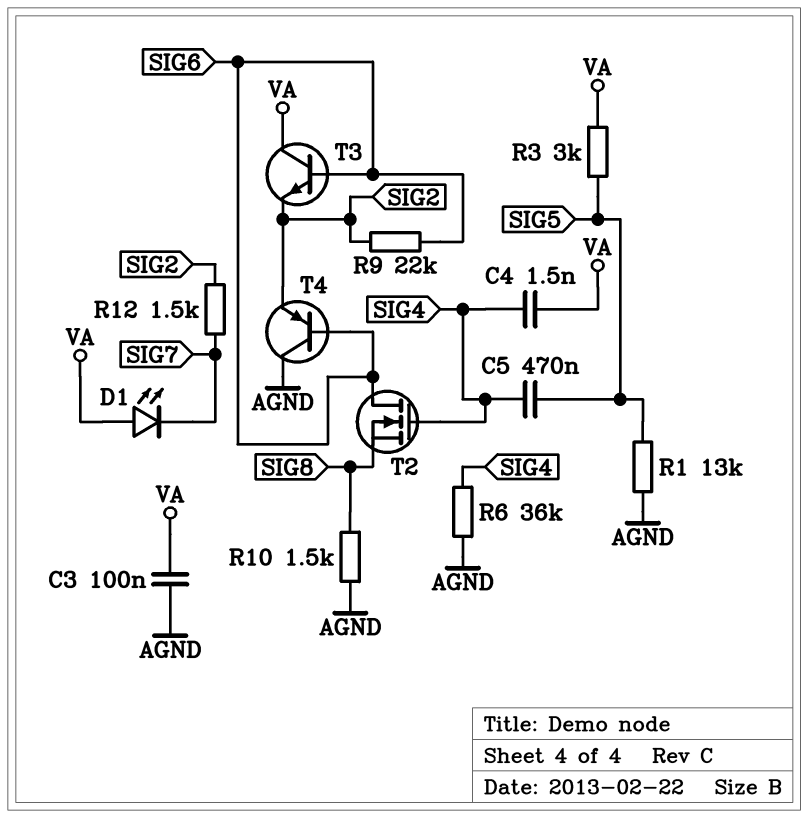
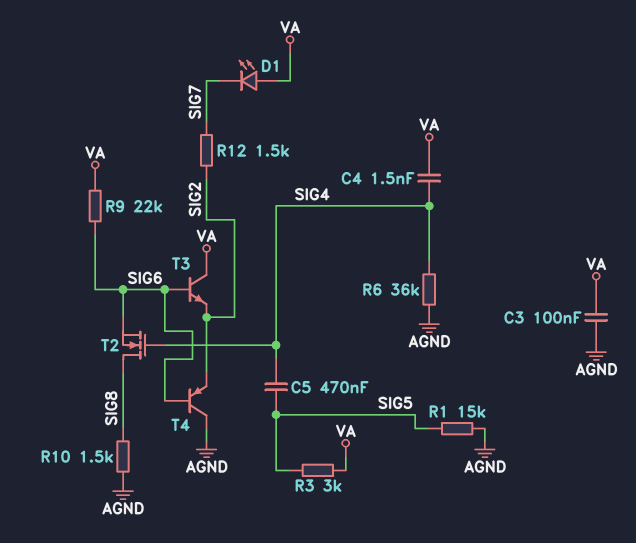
R1: 13k (AGND, SIG5) -> 15k (AGND, SIG5)
R9: 22k (SIG2, SIG6) -> 22k (SIG6, VA)
T2: NMOS (G SIG4, D SIG6, S SIG8) -> NMOS (G SIG4, D SIG8, S SIG6)

